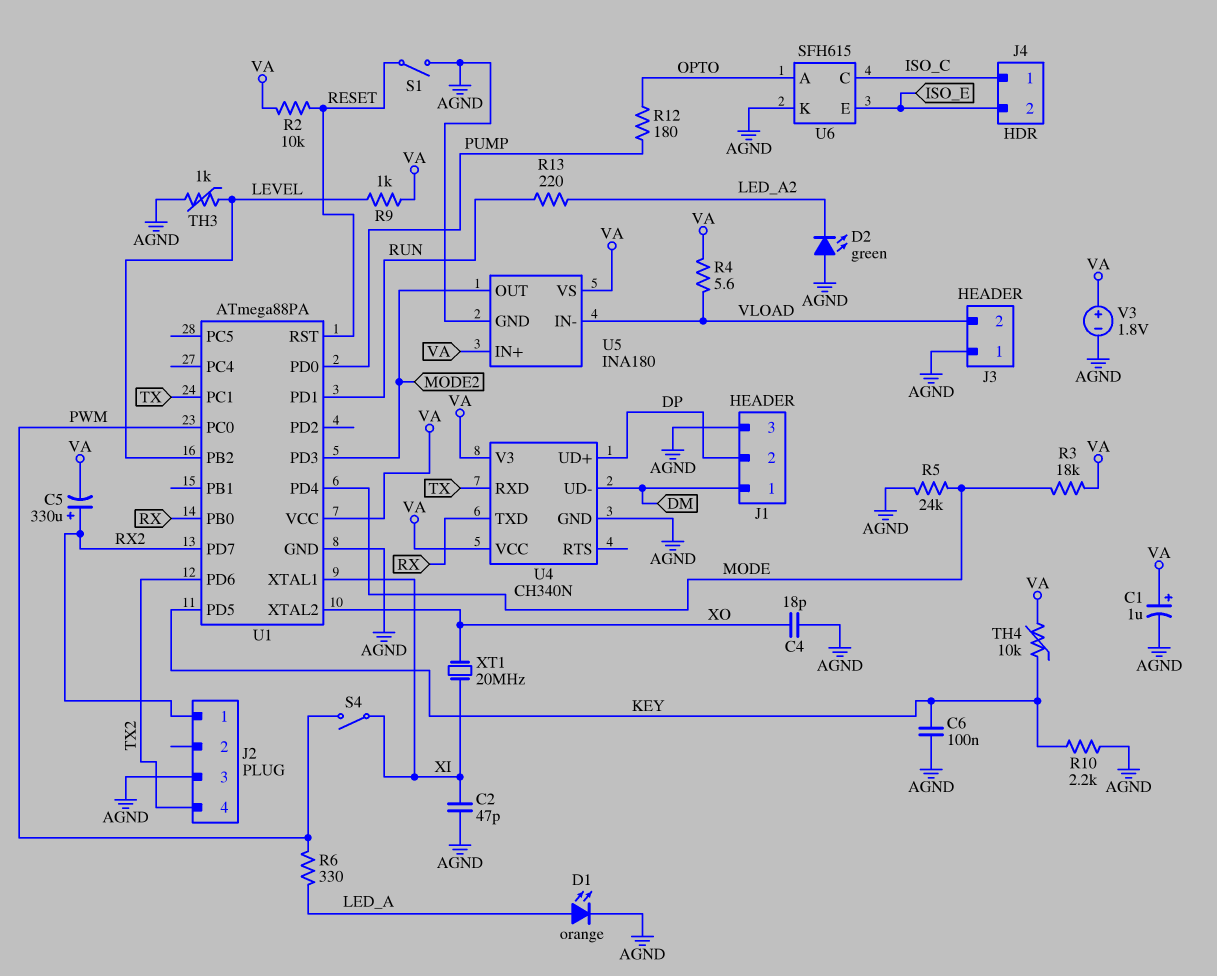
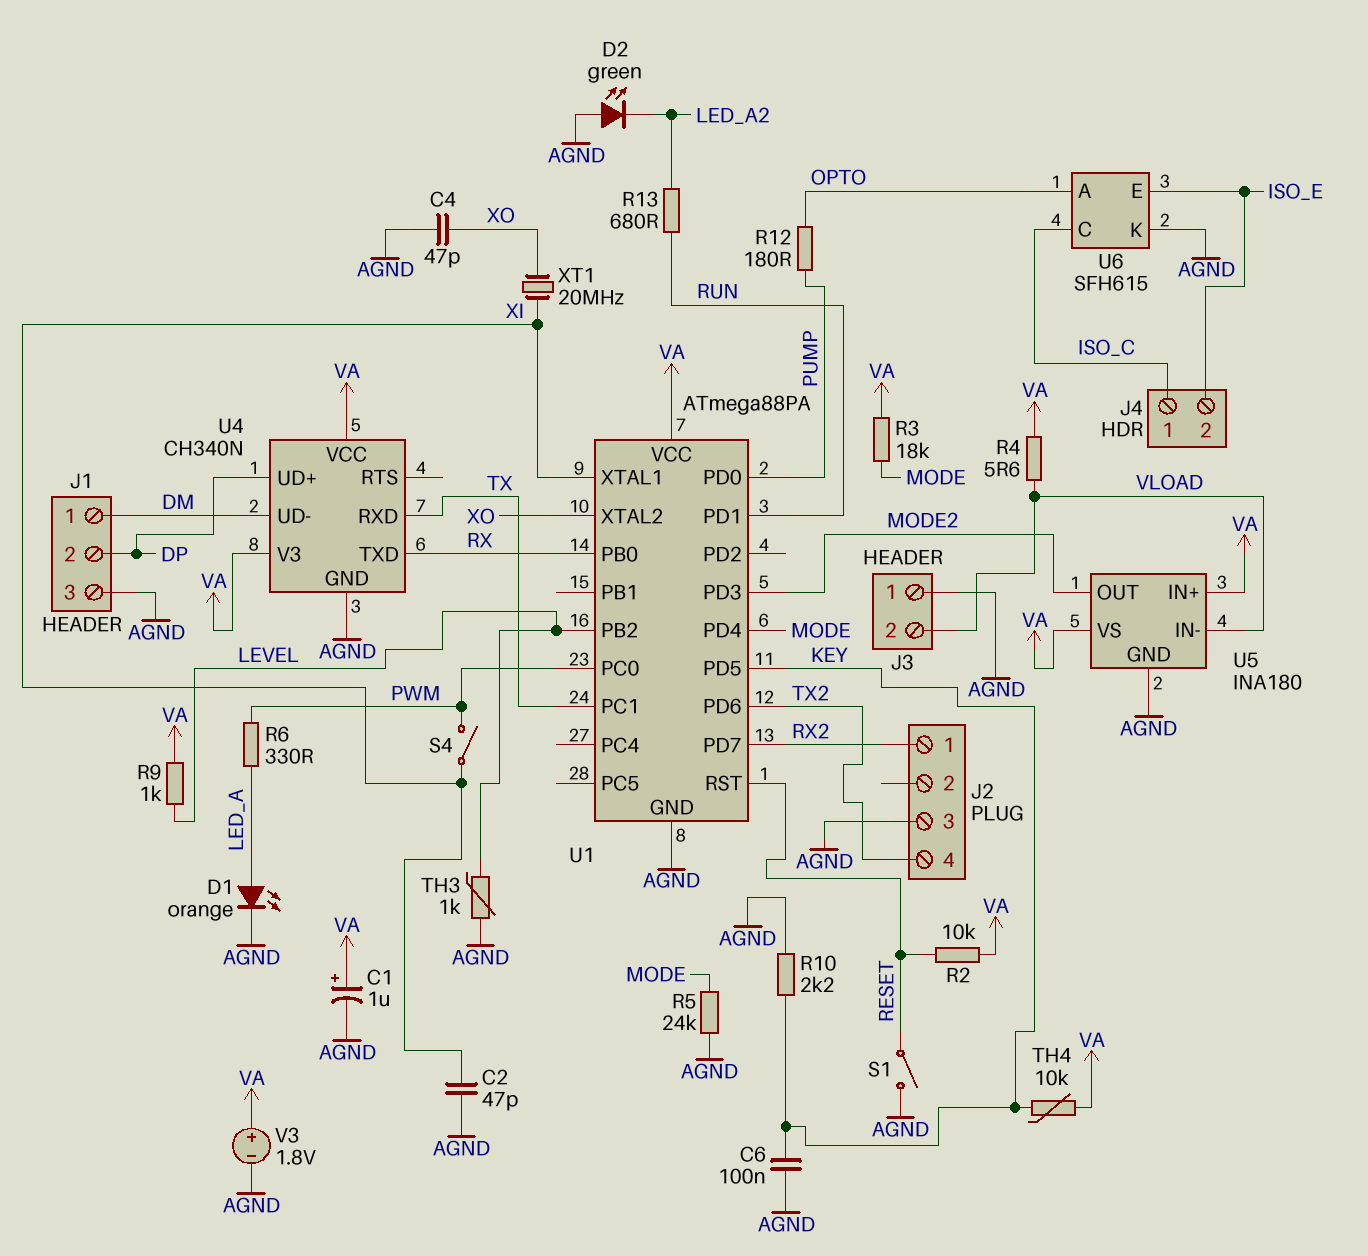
C4: 18pF (AGND, XO) -> 47pF (AGND, XO)
C5: 330uF (plus RX2, minus VA) -> none
R13: 220 (LED_A2, RUN) -> 680 (LED_A2, RUN)

